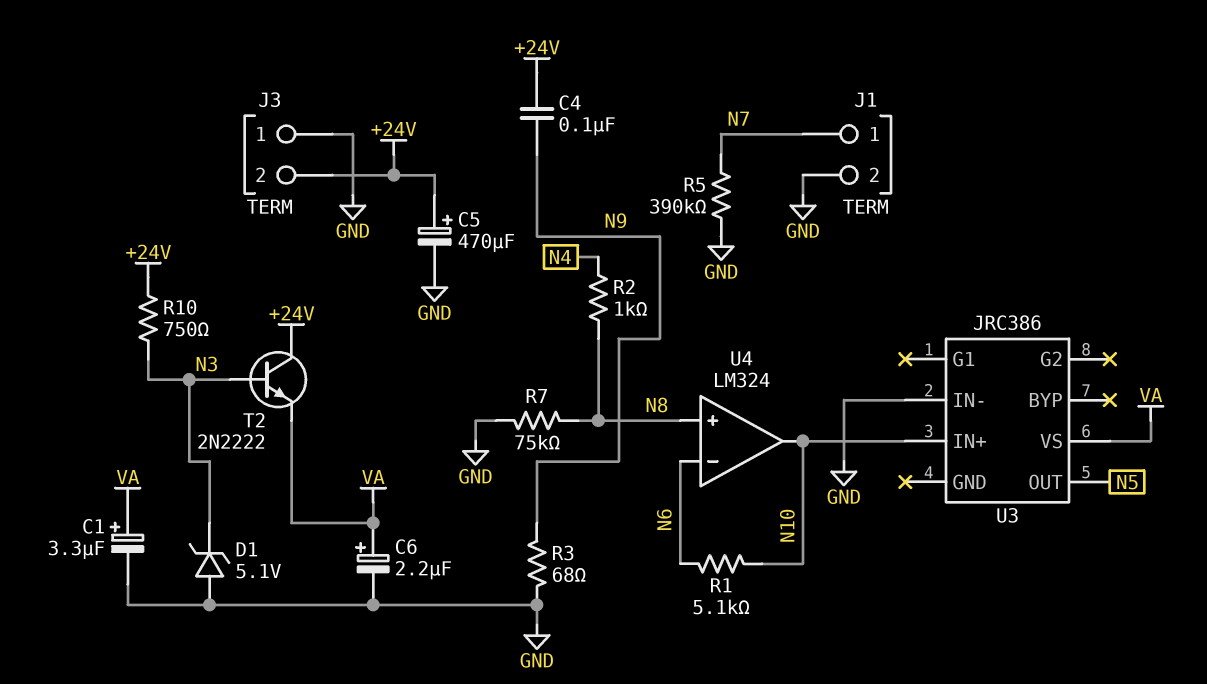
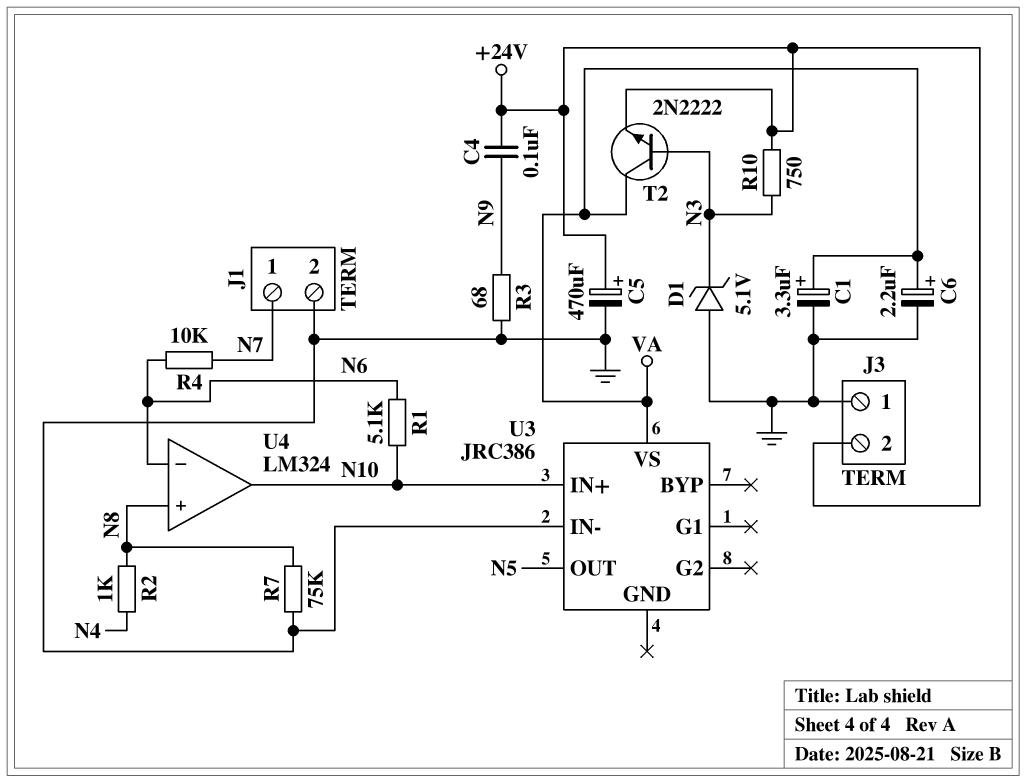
R4: none -> 10k (N6, N7)
R5: 390k (GND, N7) -> none
T2: NPN 2N2222 (B N3, C +24V, E VA) -> NPN 2N2222 (B N3, C VA, E +24V)

